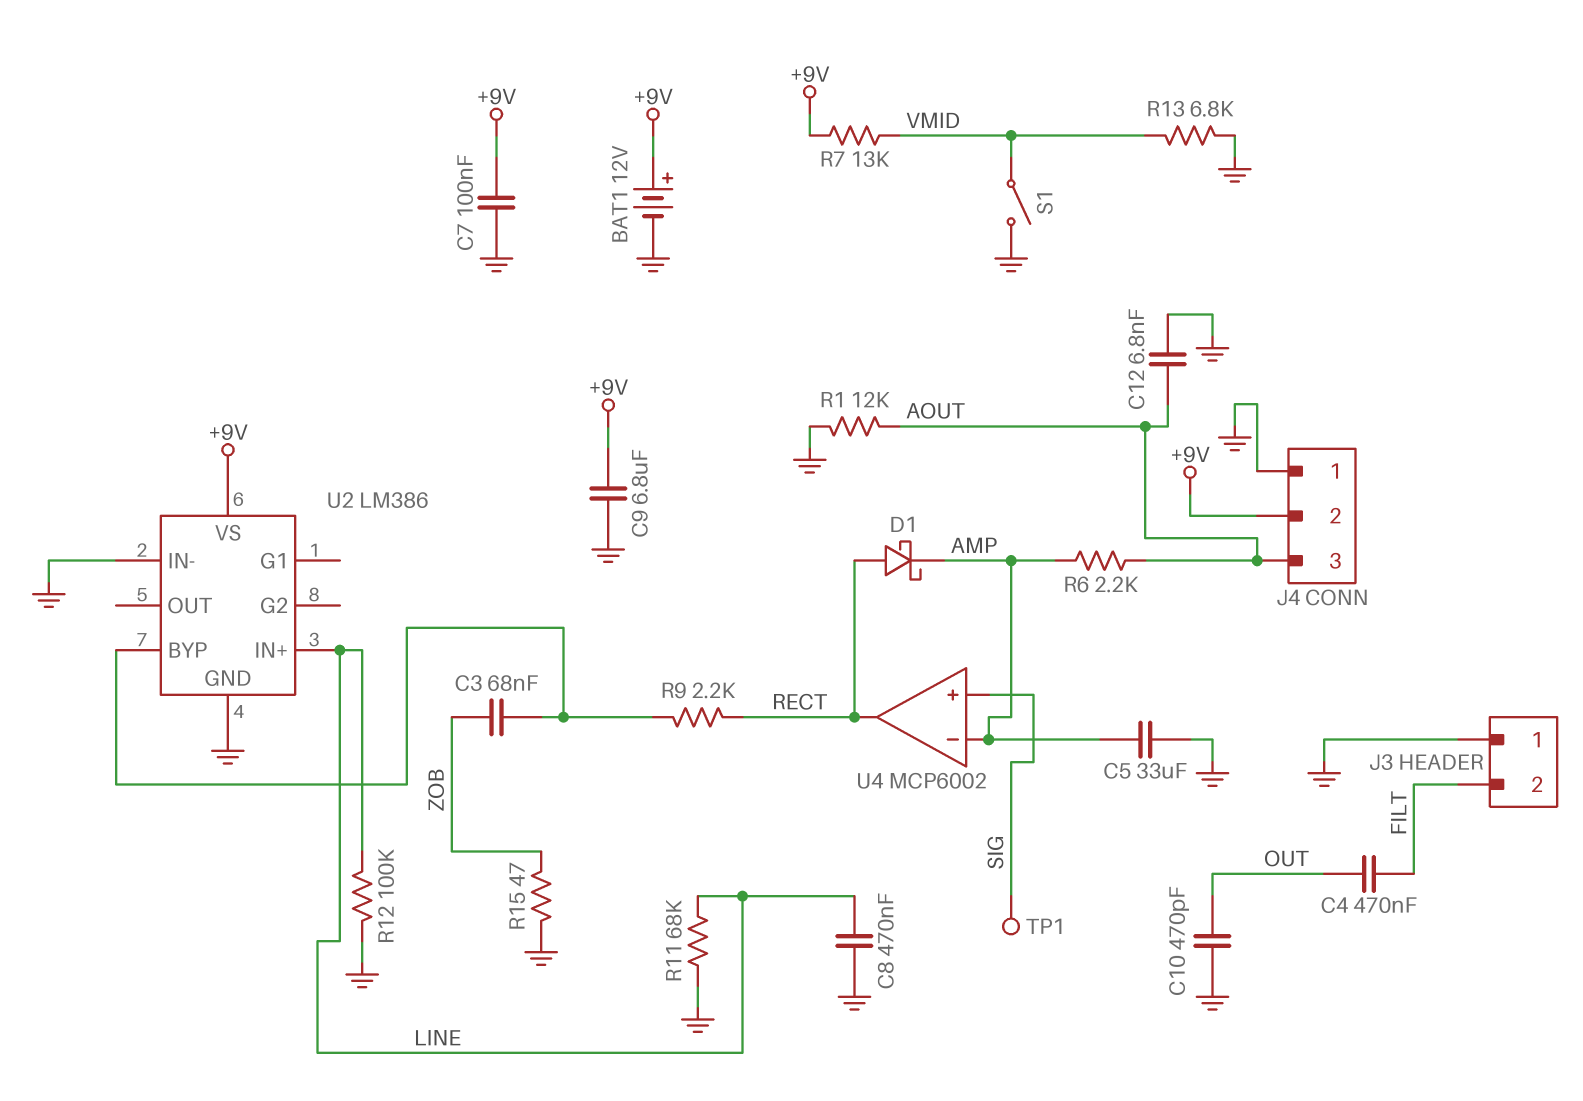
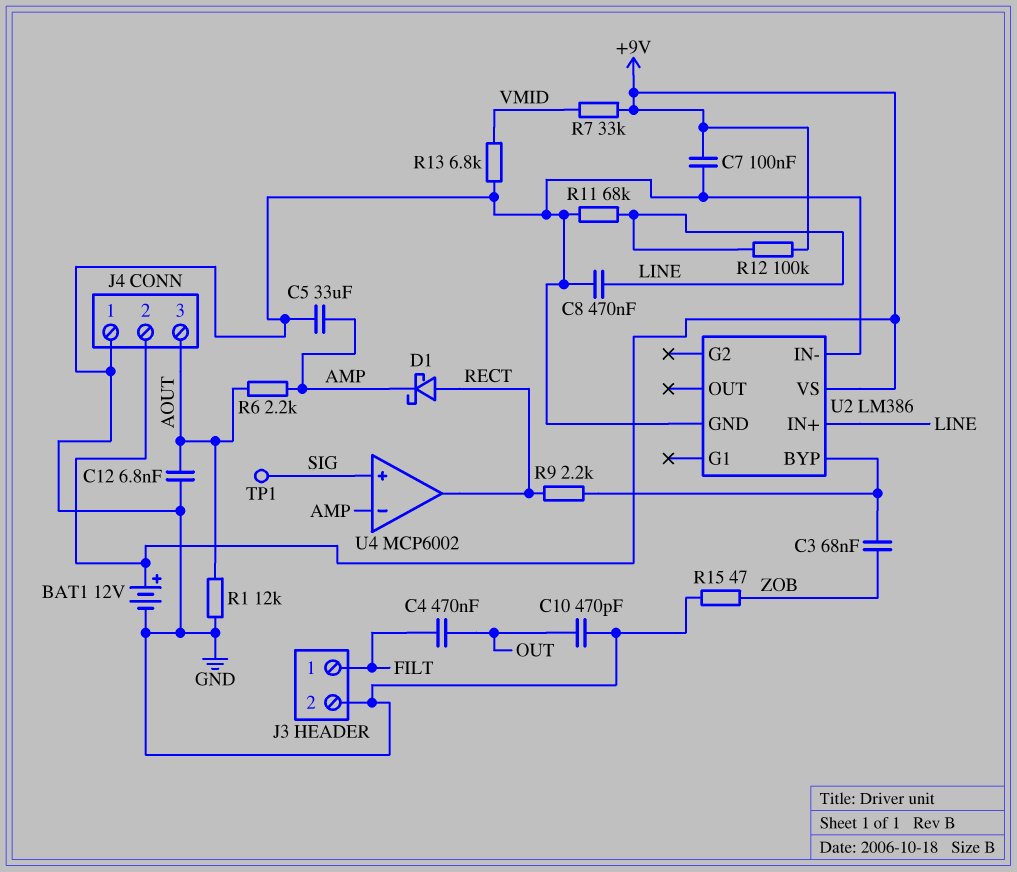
C9: 6.8uF (+9V, GND) -> none
J3 pin 1: GND -> FILT
J3 pin 2: FILT -> GND
R7: 13k (+9V, VMID) -> 33k (+9V, VMID)
R12: 100k (GND, LINE) -> 100k (+9V, LINE)
S1: switch (GND, VMID) -> none

